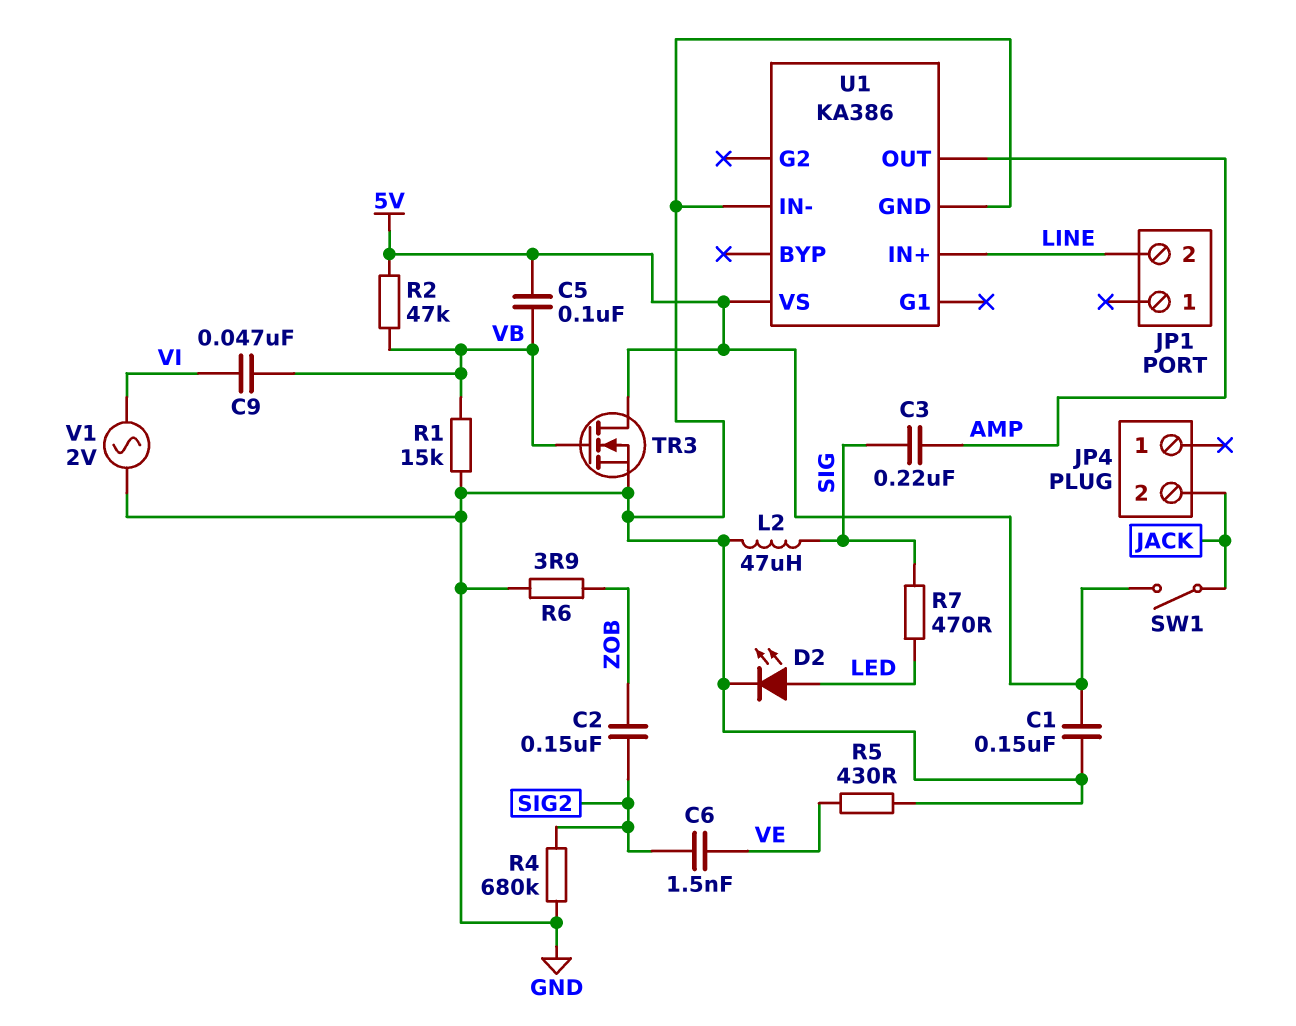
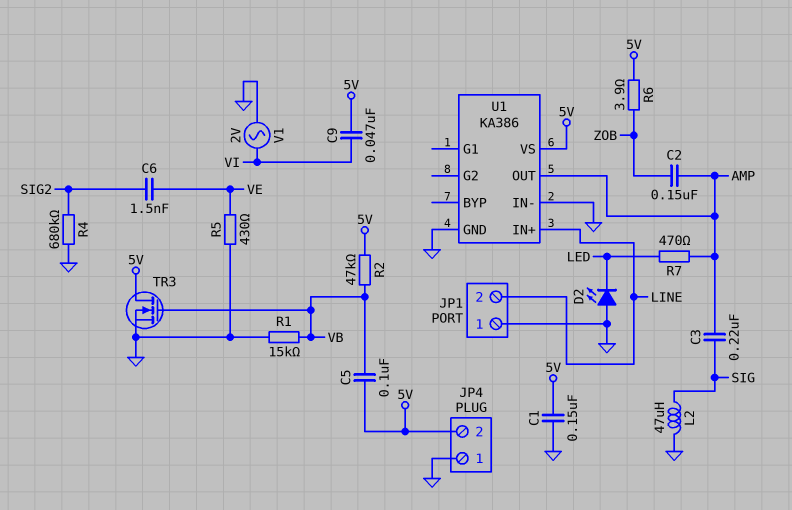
C2: 150nF (SIG2, ZOB) -> 150nF (AMP, ZOB)
C9: 47nF (VB, VI) -> 47nF (5V, VI)
D2: LED (A LED, K GND) -> LED (A GND, K LED)
JP1 pin 1: none -> GND
JP4 pin 1: none -> GND
JP4 pin 2: JACK -> 5V
R6: 3.9 (GND, ZOB) -> 3.9 (5V, ZOB)
R7: 470 (LED, SIG) -> 470 (AMP, LED)
SW1: switch (5V, JACK) -> none

